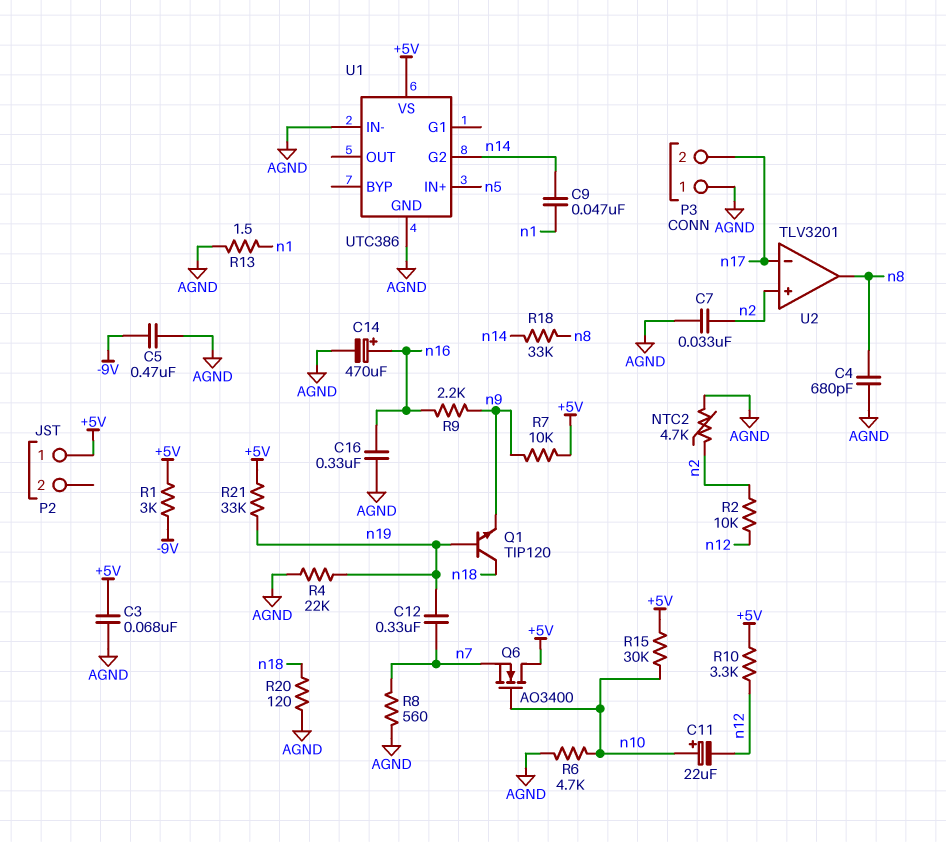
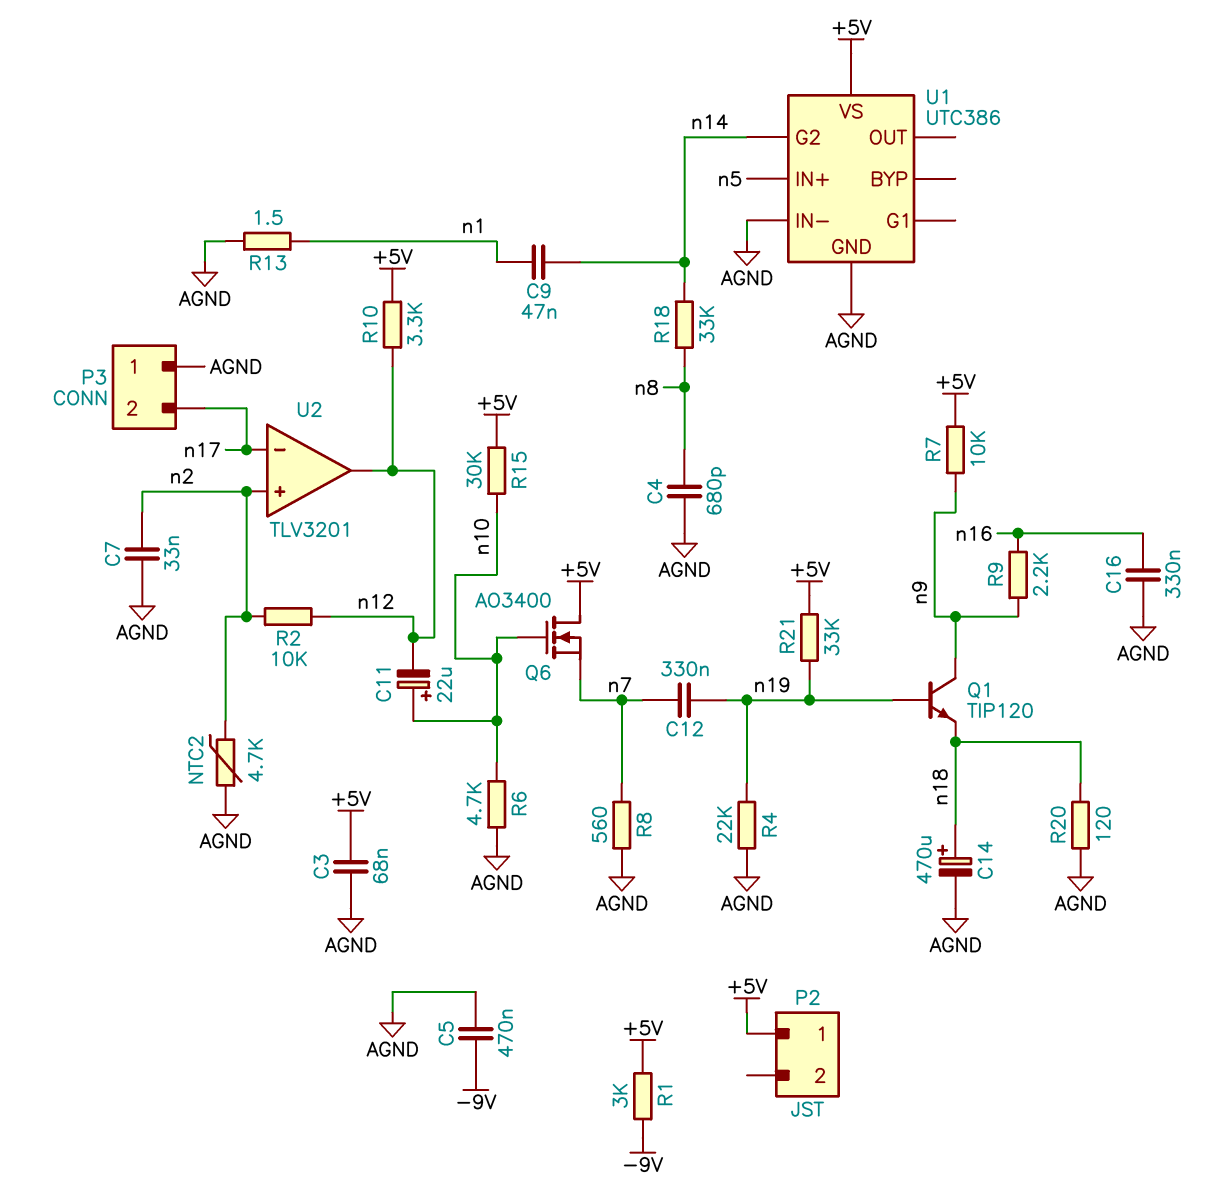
C14: 470uF (plus n16, minus AGND) -> 470uF (plus n18, minus AGND)
Q1: NPN TIP120 (B n19, C n18, E n9) -> NPN TIP120 (B n19, C n9, E n18)
U2 pin out: n8 -> n12

